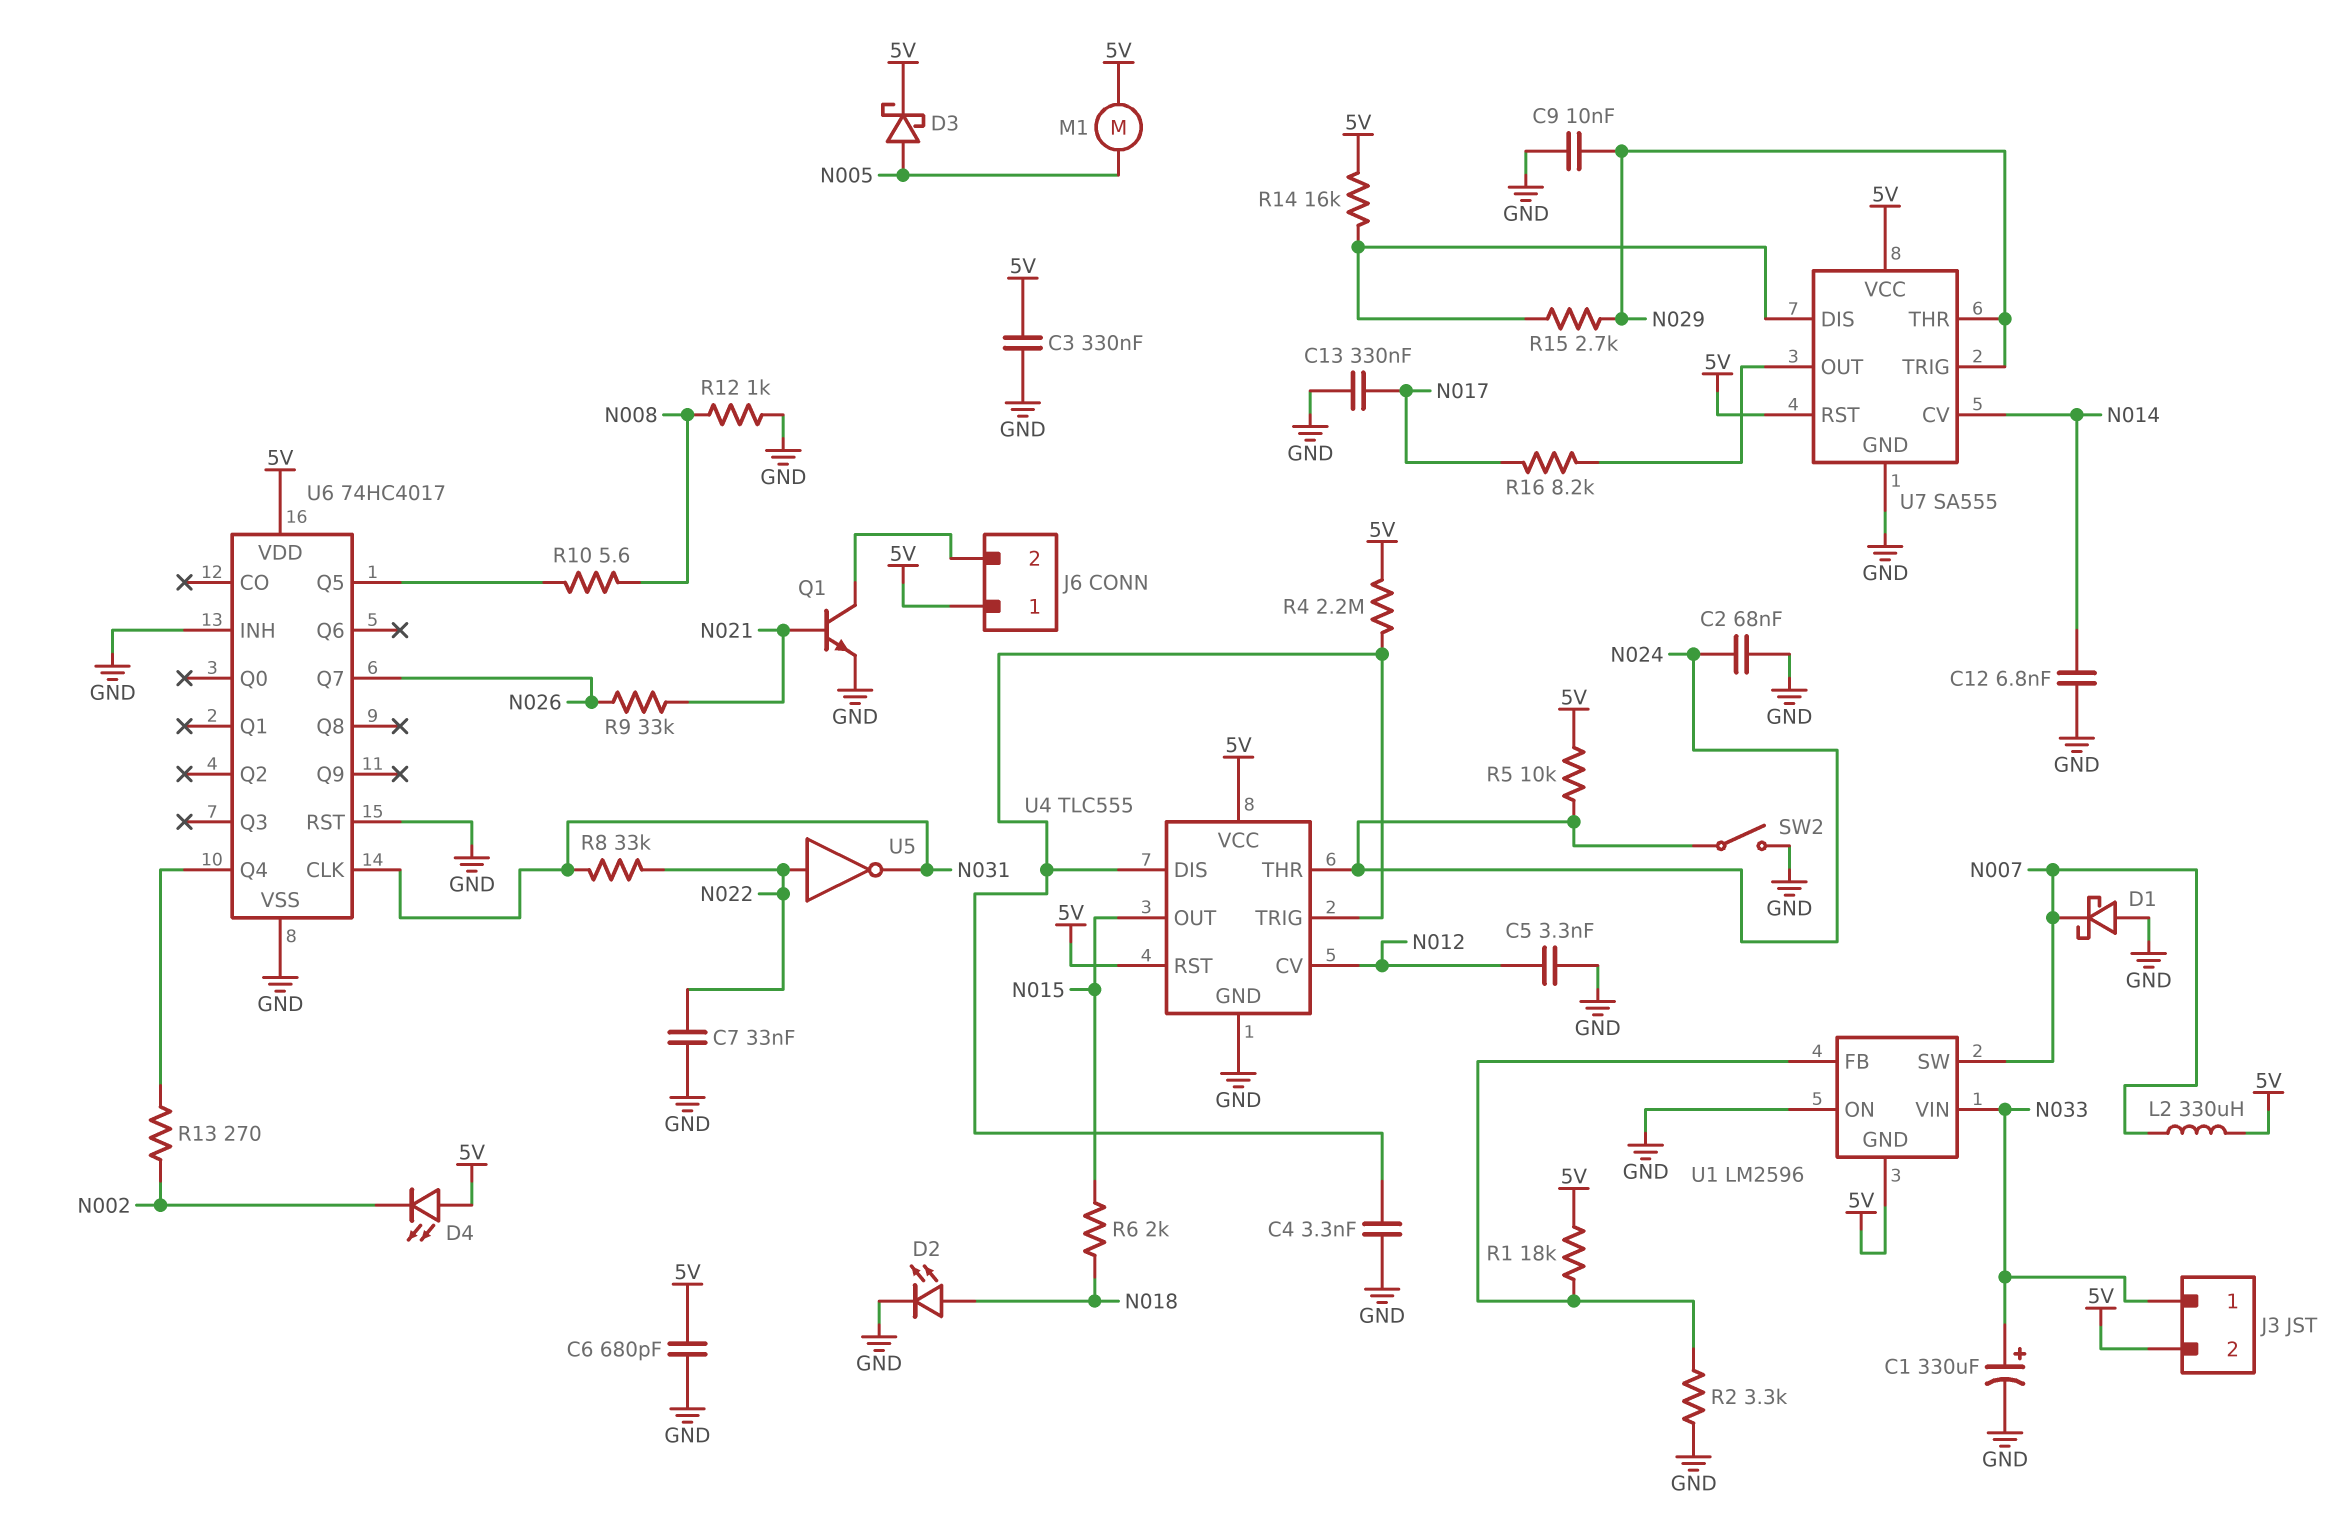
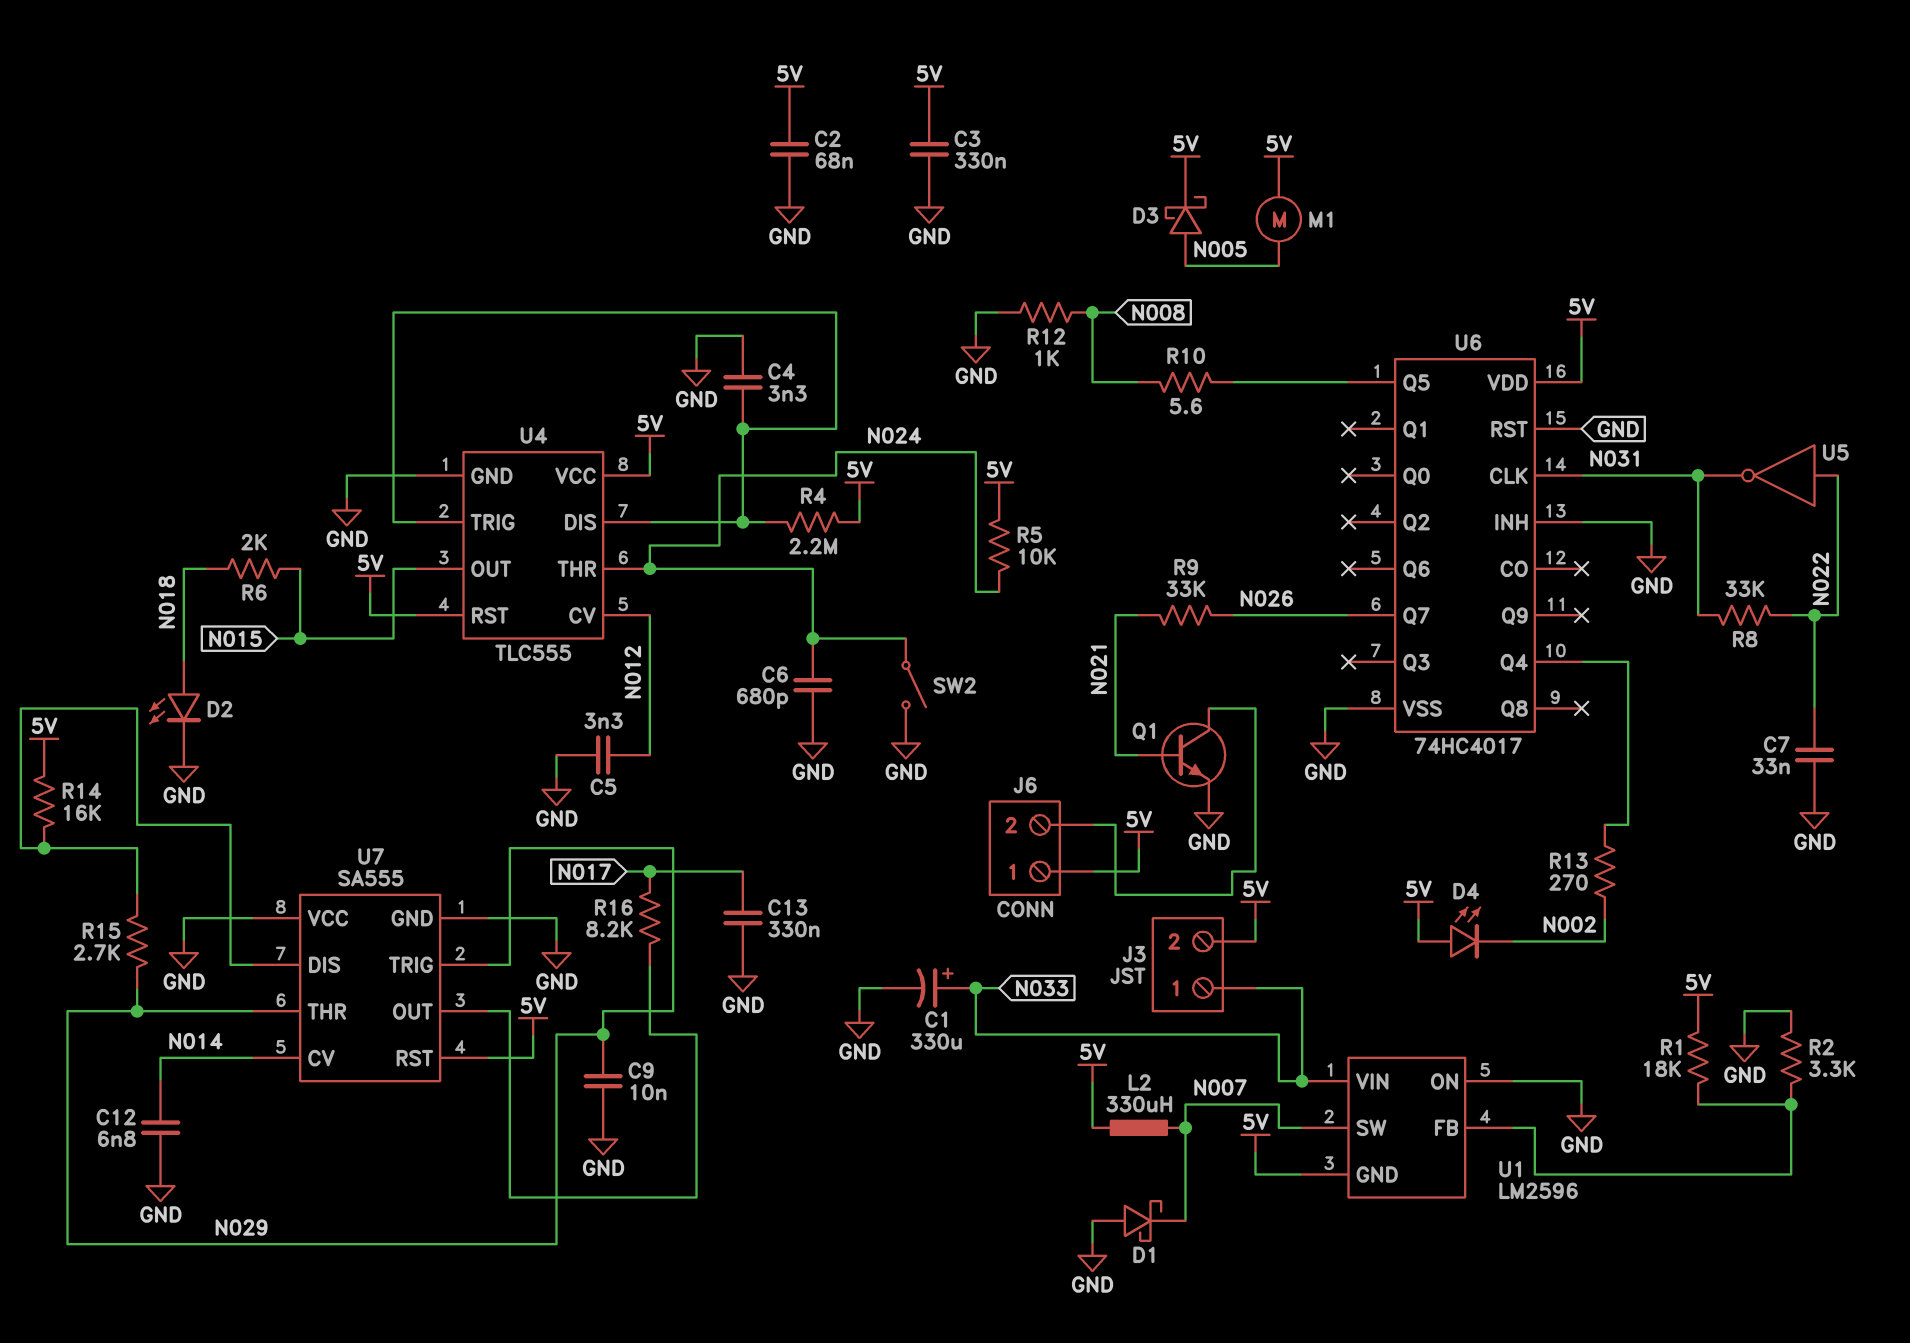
C2: 68nF (GND, N024) -> 68nF (5V, GND)
C6: 680pF (5V, GND) -> 680pF (GND, N024)
U7 pin VCC: 5V -> GND

